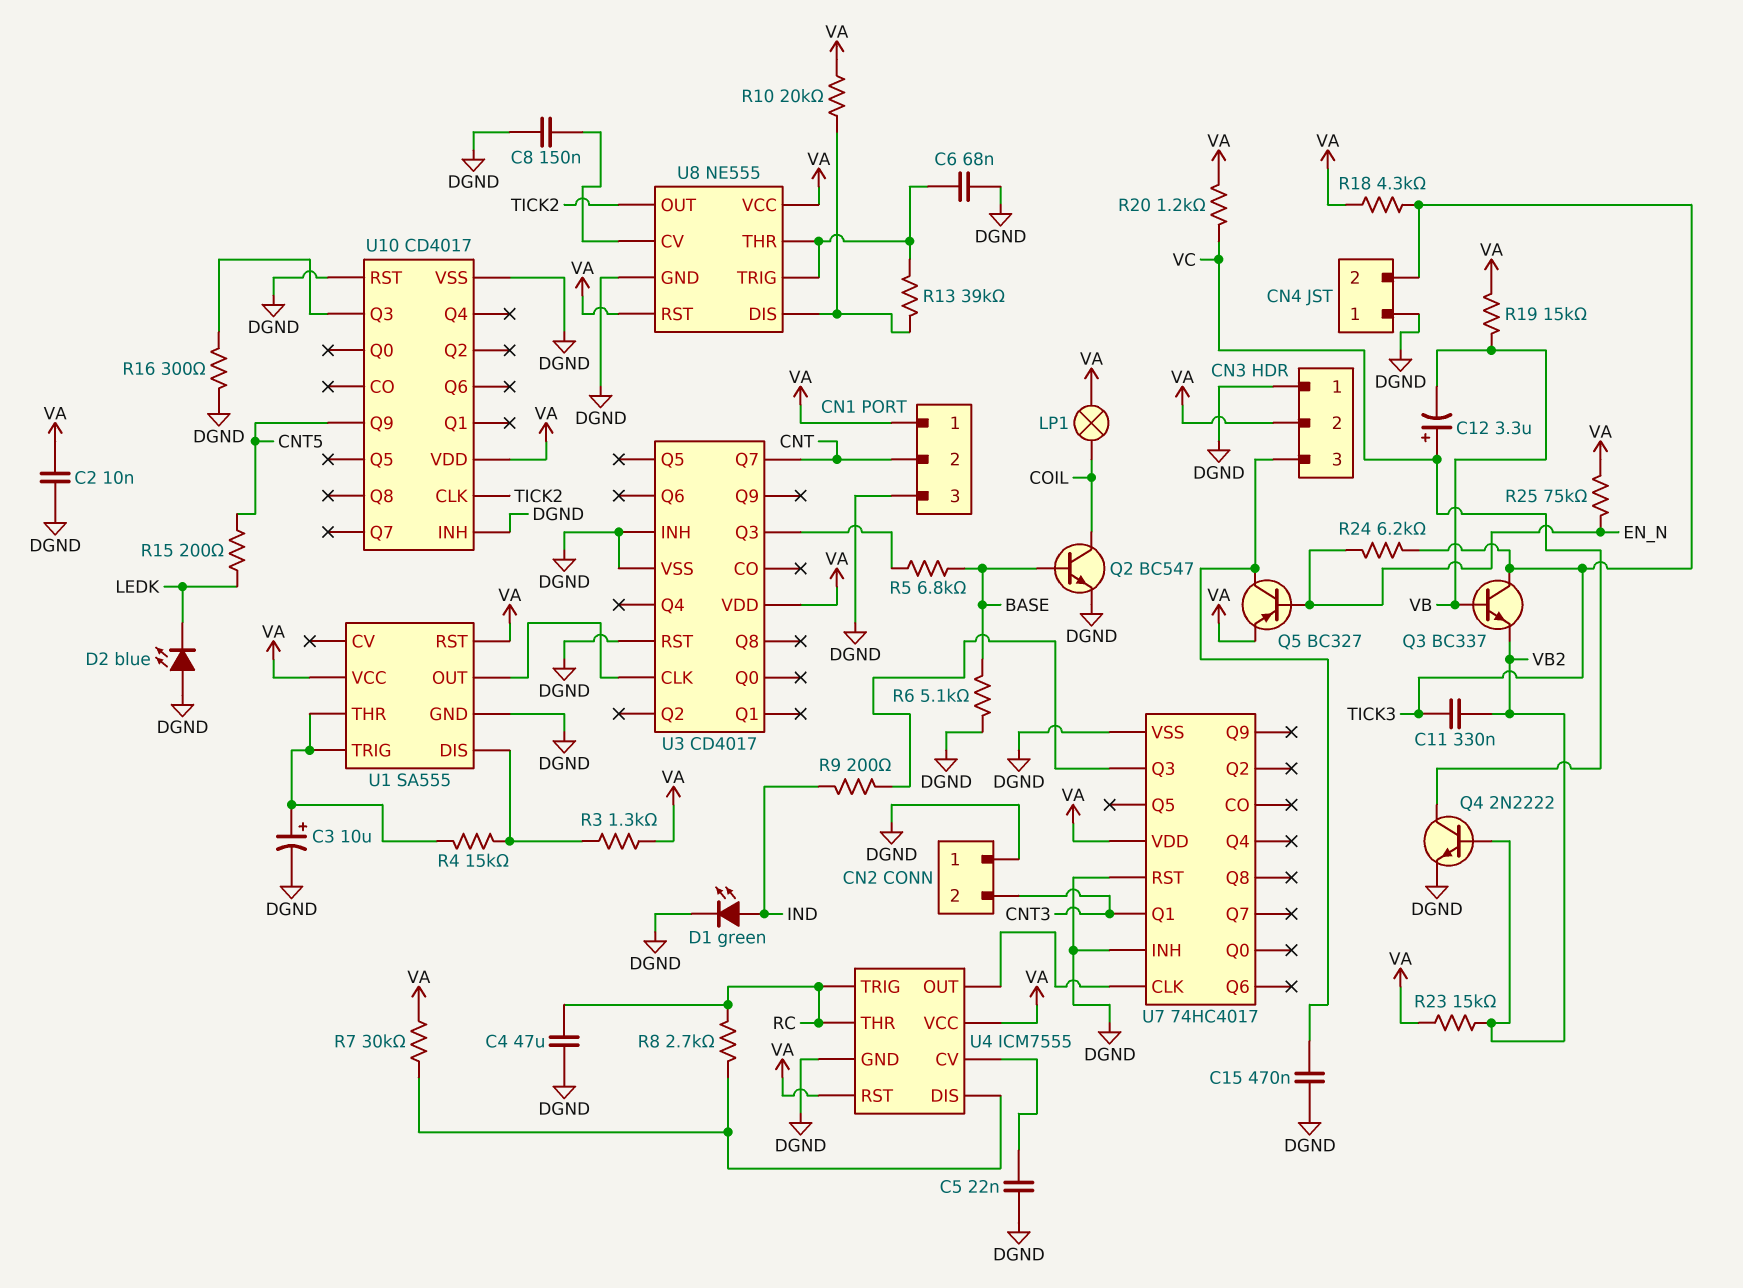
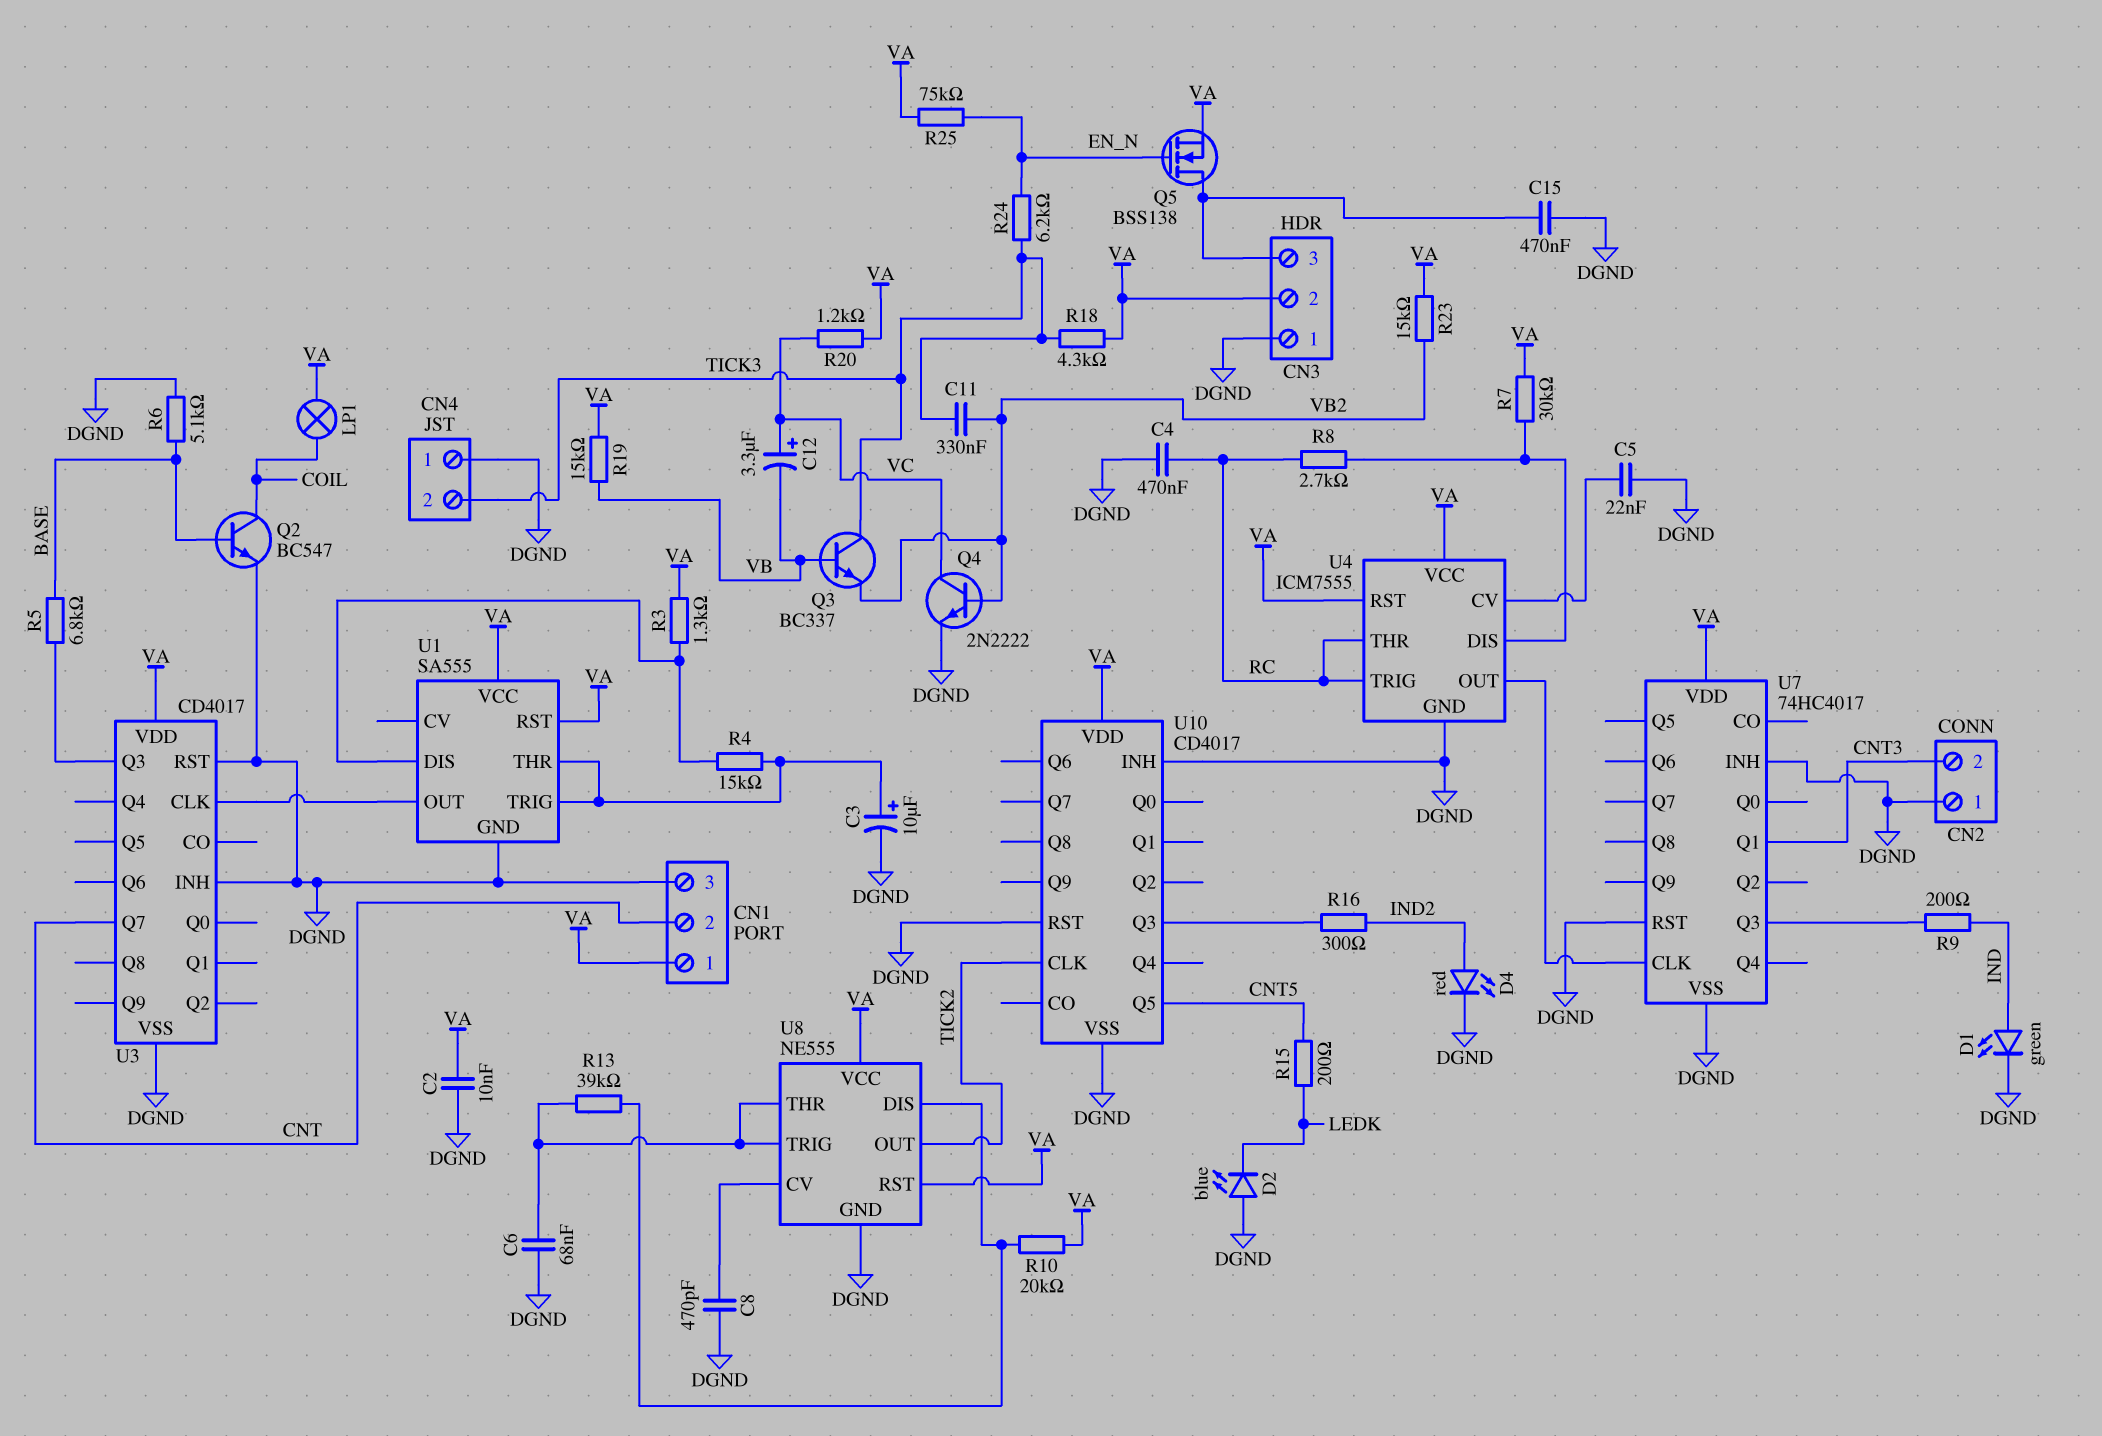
C4: 47uF (DGND, RC) -> 470nF (DGND, RC)
C8: 150nF (DGND, U8/CV) -> 470pF (DGND, U8/CV)
D4: none -> LED red (A IND2, K DGND)
Q5: PNP BC327 (B EN_N, C CN3/3, E VA) -> NMOS BSS138 (G EN_N, D CN3/3, S VA)
R16: 300 (DGND, U10/Q3) -> 300 (IND2, U10/Q3)
U10 pin Q5: none -> CNT5
U10 pin Q9: CNT5 -> none

